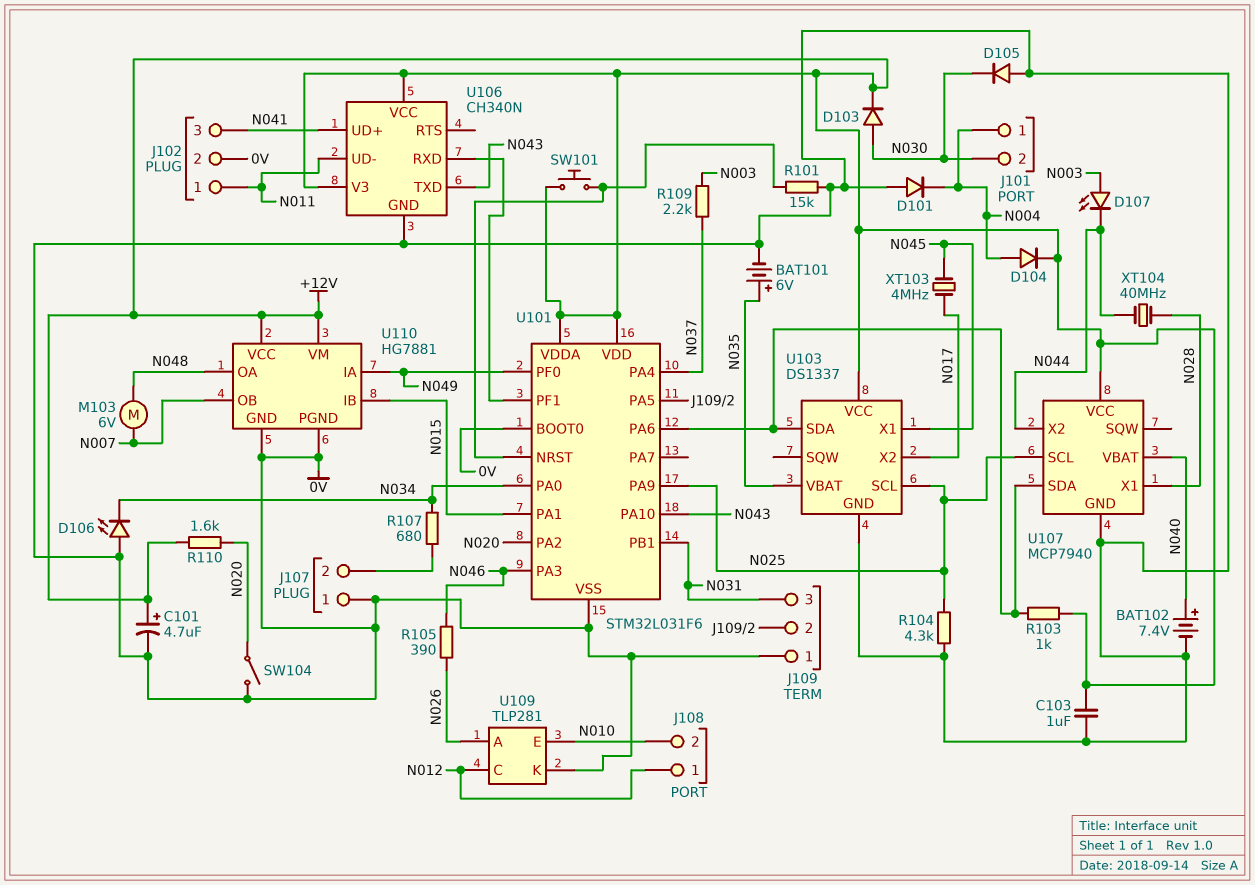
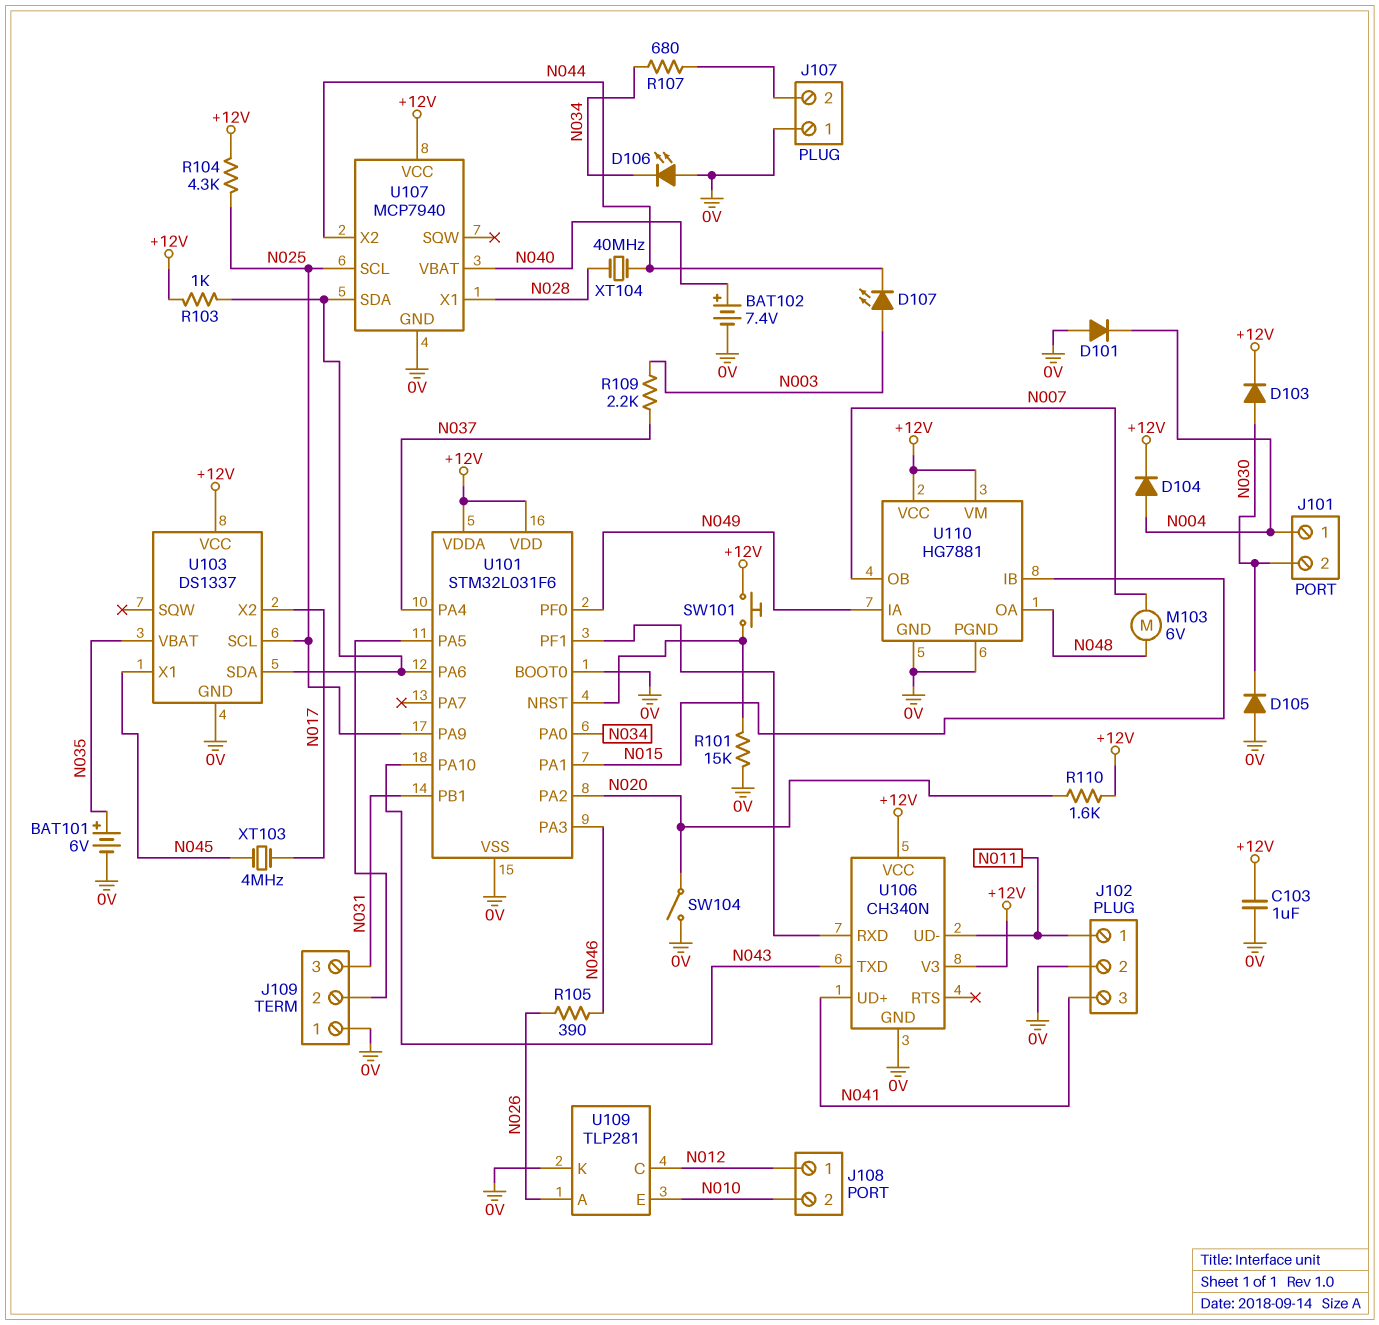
C101: 4.7uF (plus +12V, minus 0V) -> none
R104: 4.3k (0V, N025) -> 4.3k (+12V, N025)

